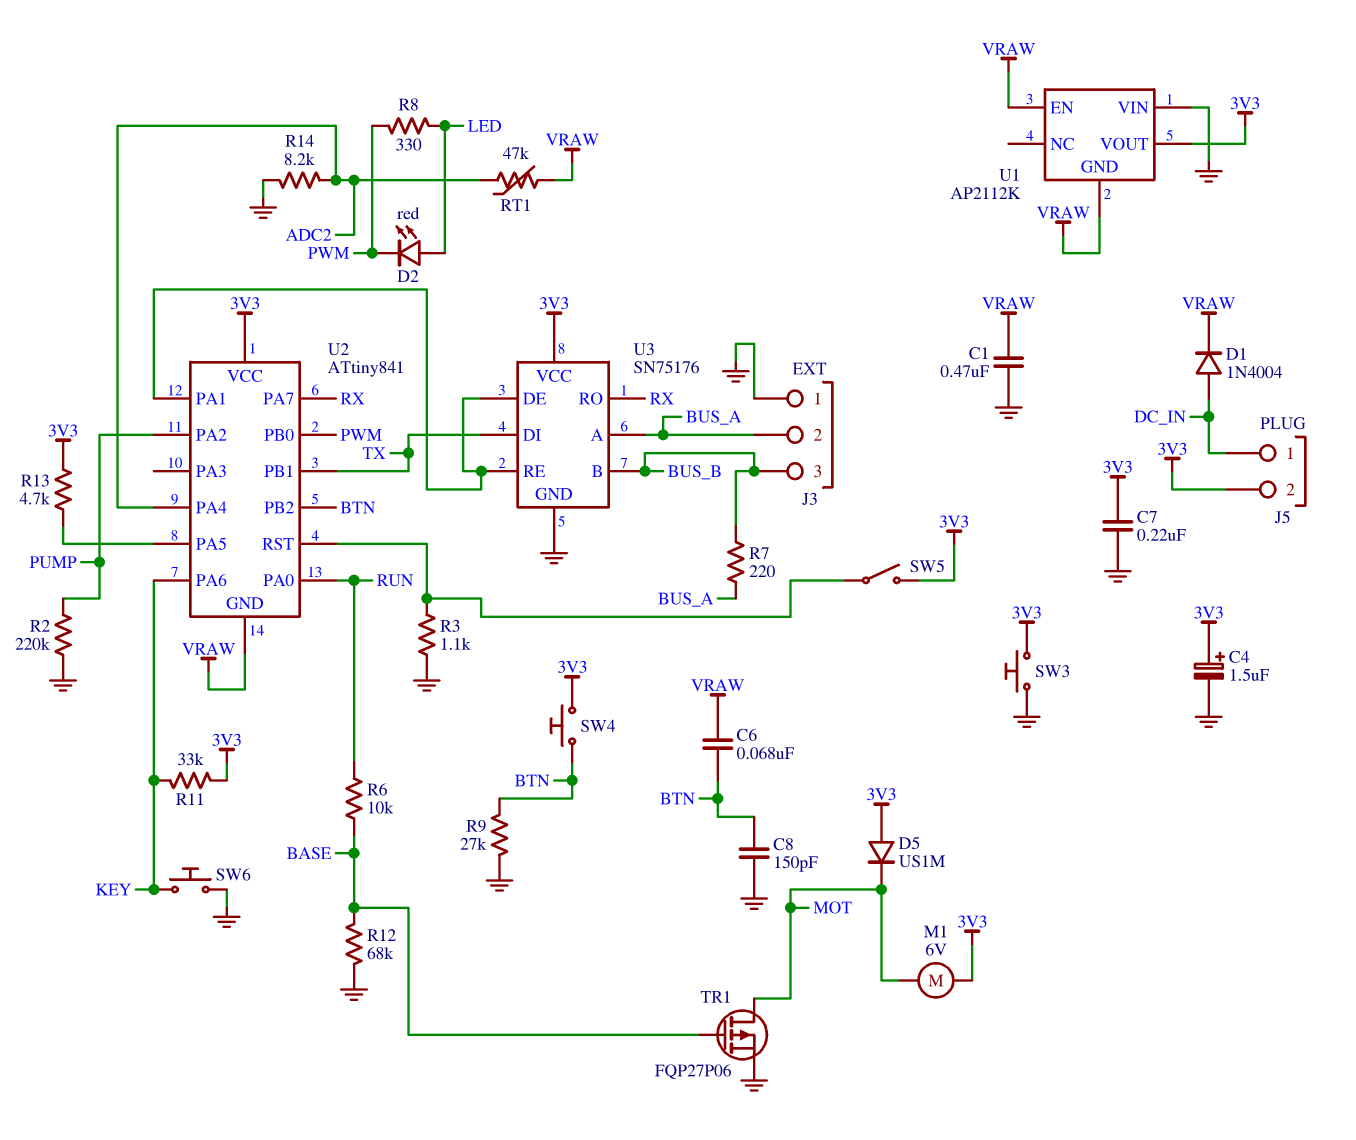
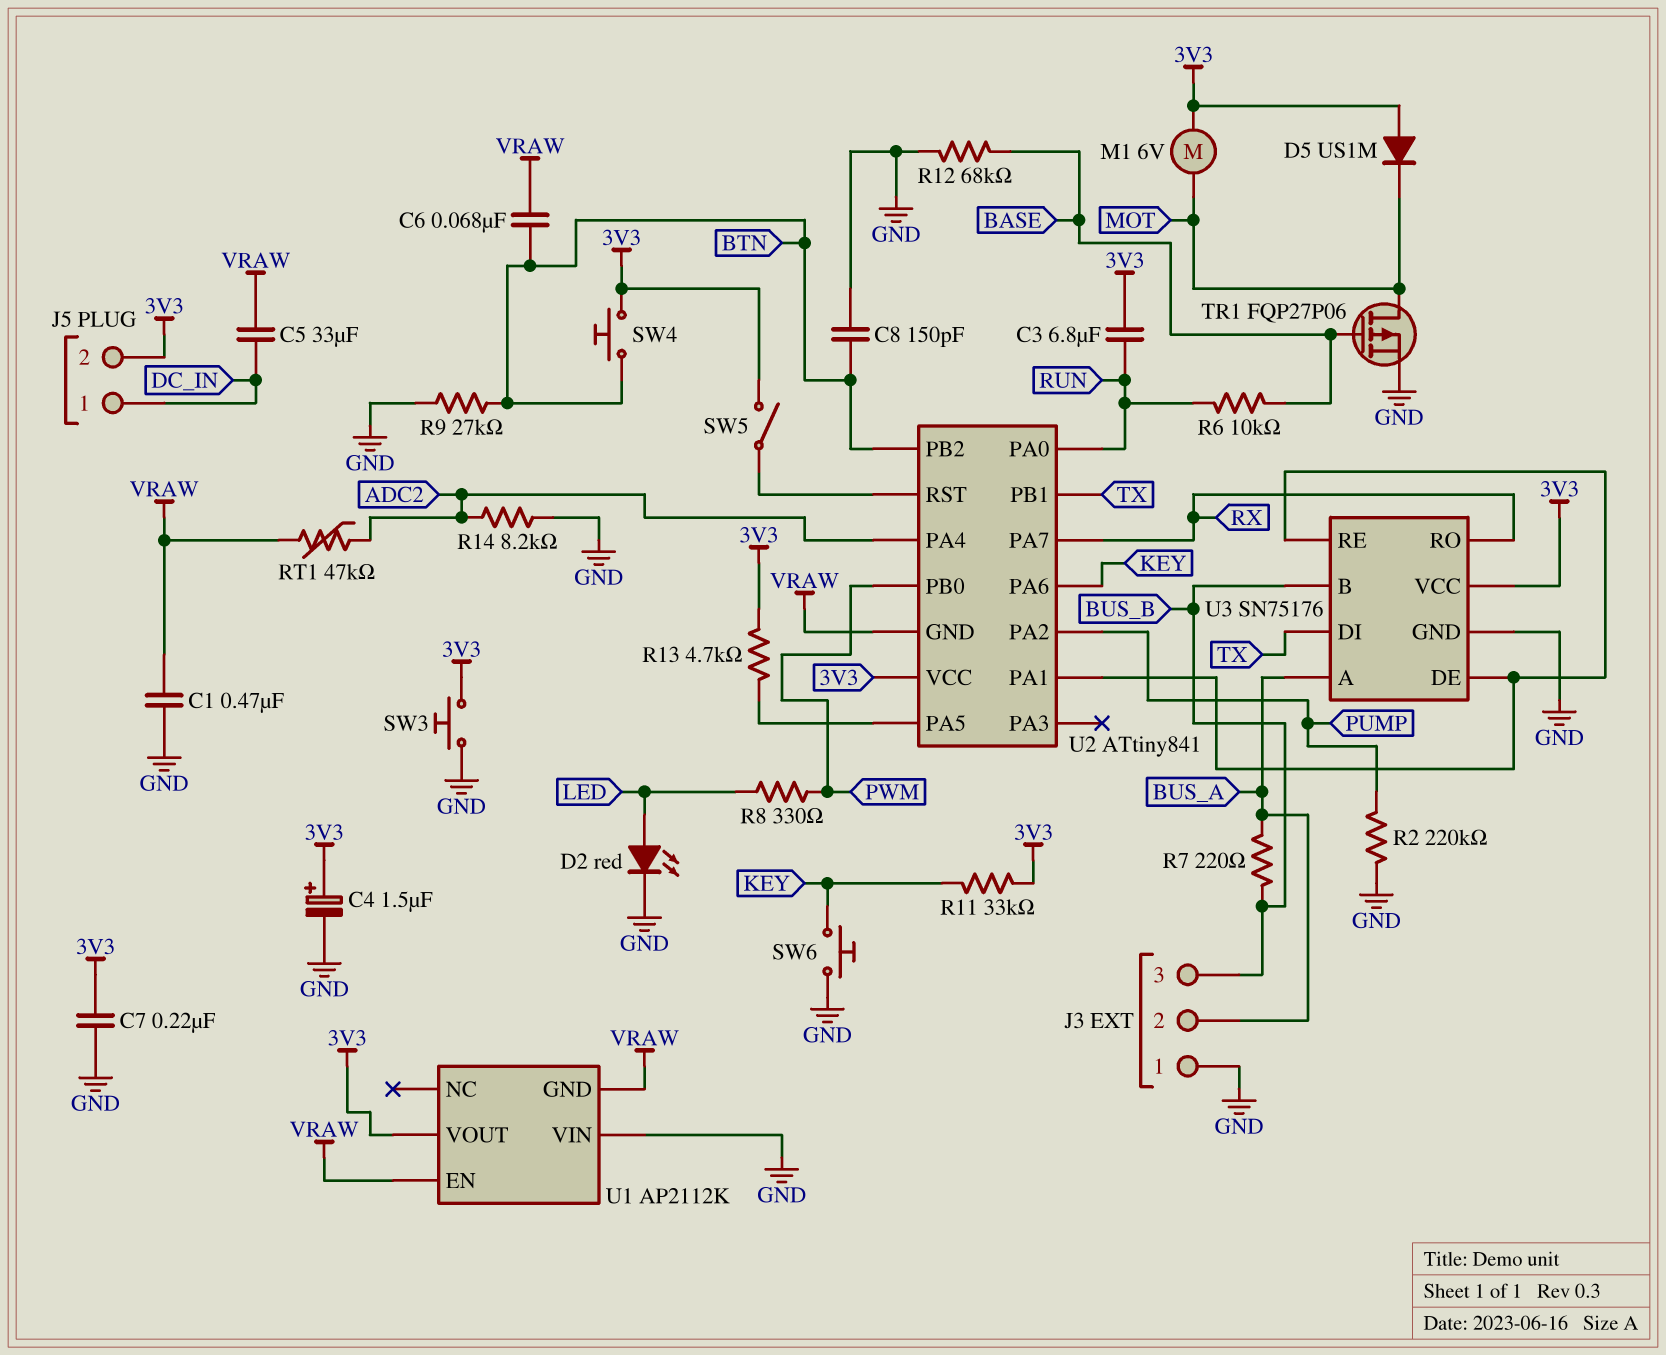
C3: none -> 6.8uF (3V3, RUN)
C5: none -> 33uF (DC_IN, VRAW)
D1: diode 1N4004 (A DC_IN, K VRAW) -> none
D2: LED red (A LED, K PWM) -> LED red (A LED, K GND)
R3: 1.1k (GND, U2/RST) -> none

